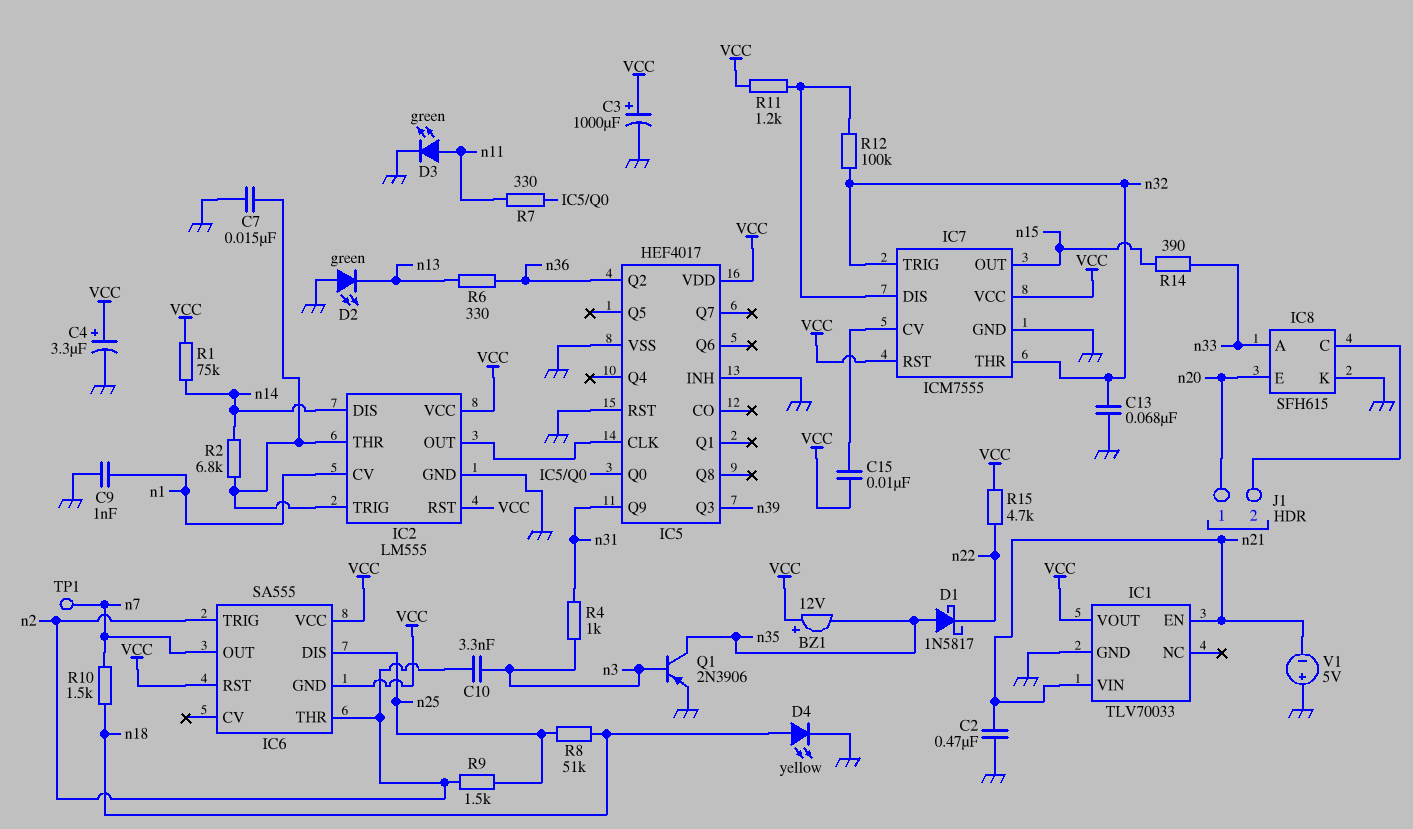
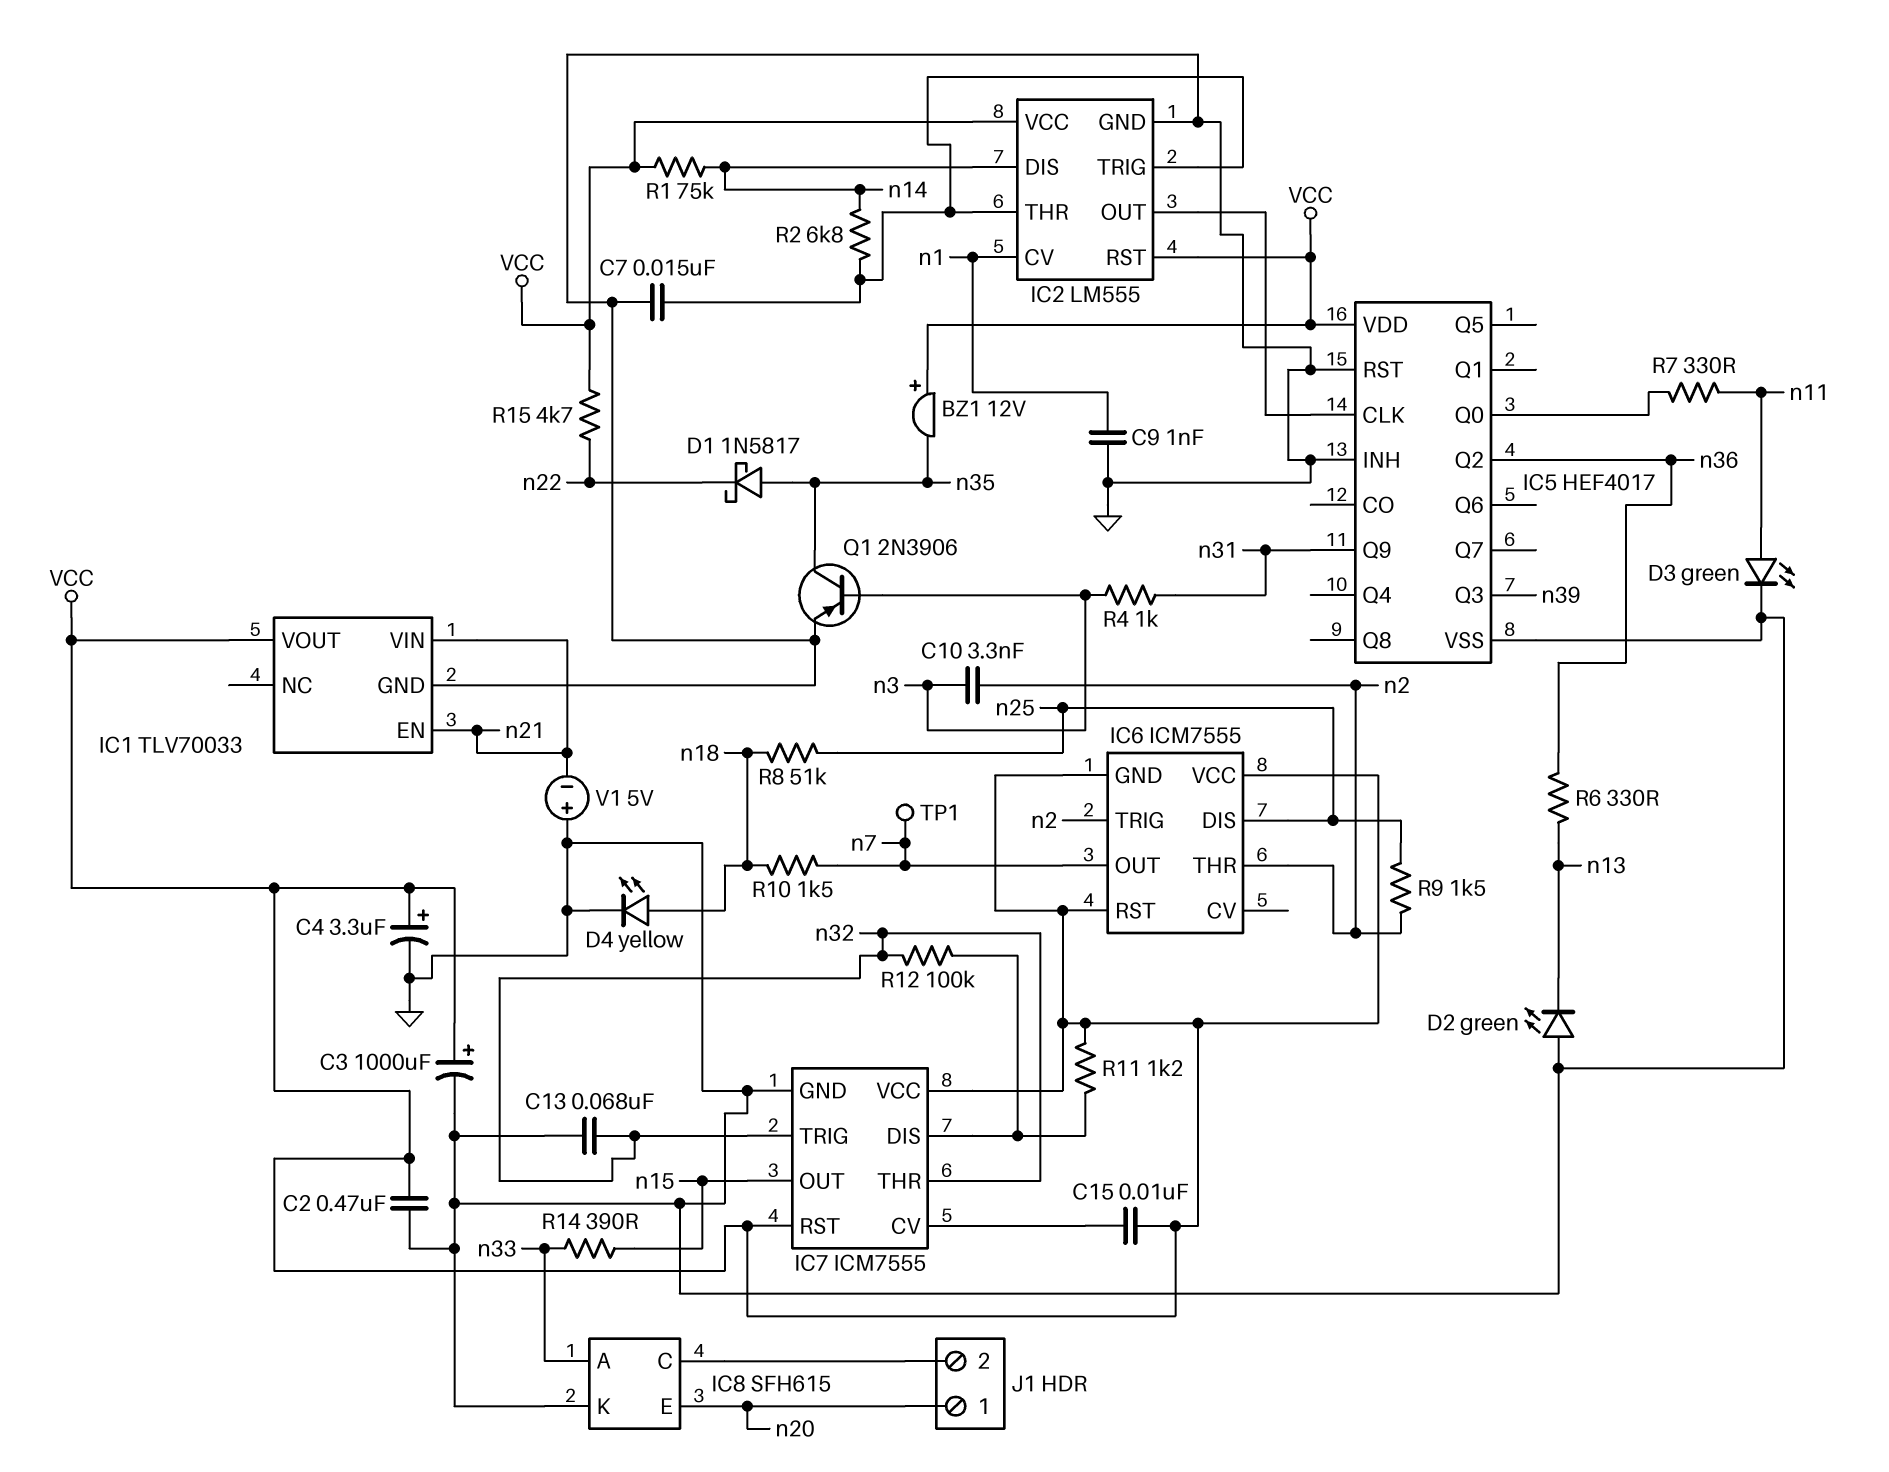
C2: 470nF (GND, n21) -> 470nF (GND, VCC)
IC6: SA555 -> ICM7555

